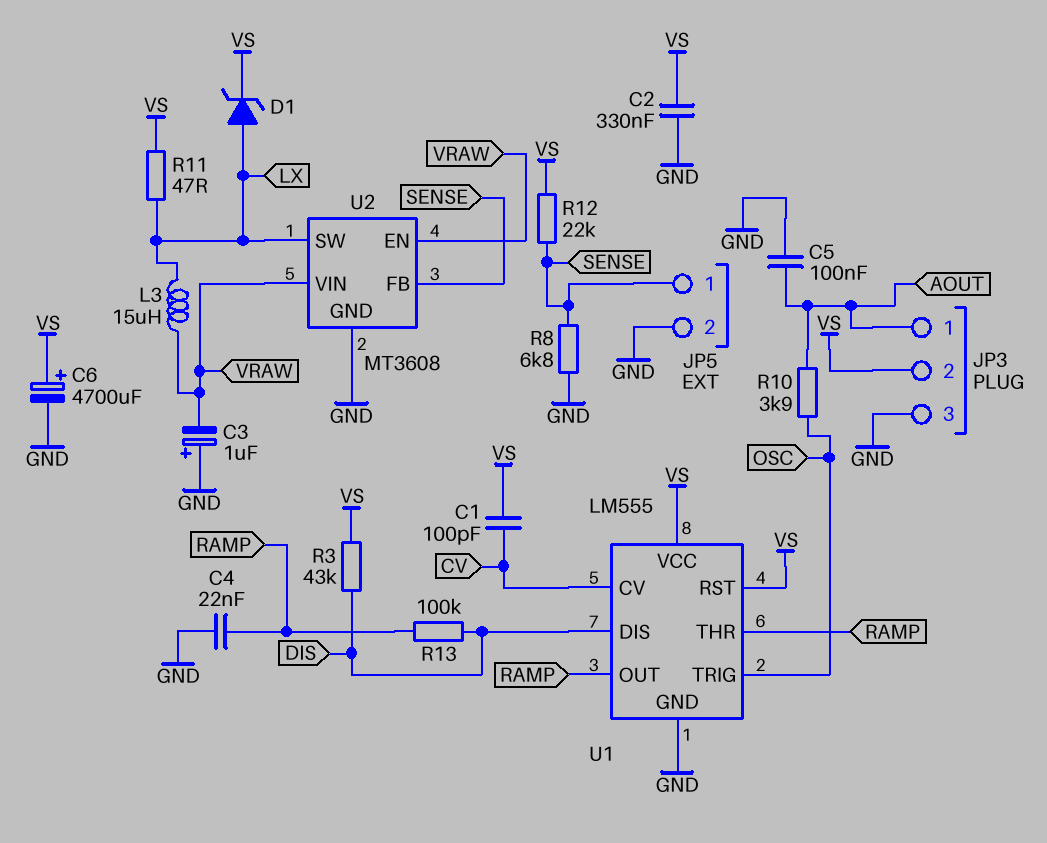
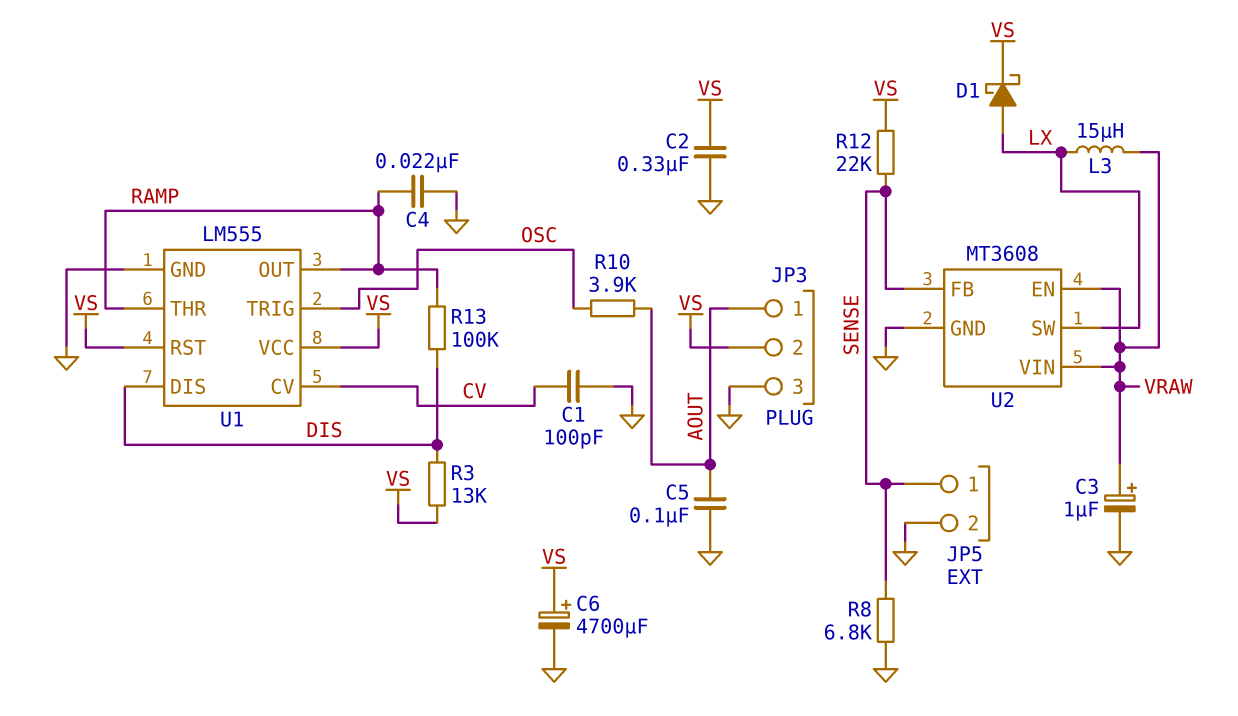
C1: 100pF (CV, VS) -> 100pF (CV, GND)
C3: 1uF (plus GND, minus VRAW) -> 1uF (plus VRAW, minus GND)
D1: zener (A LX, K VS) -> schottky (A LX, K VS)
R3: 43k (DIS, VS) -> 13k (DIS, VS)
R11: 47 (LX, VS) -> none

